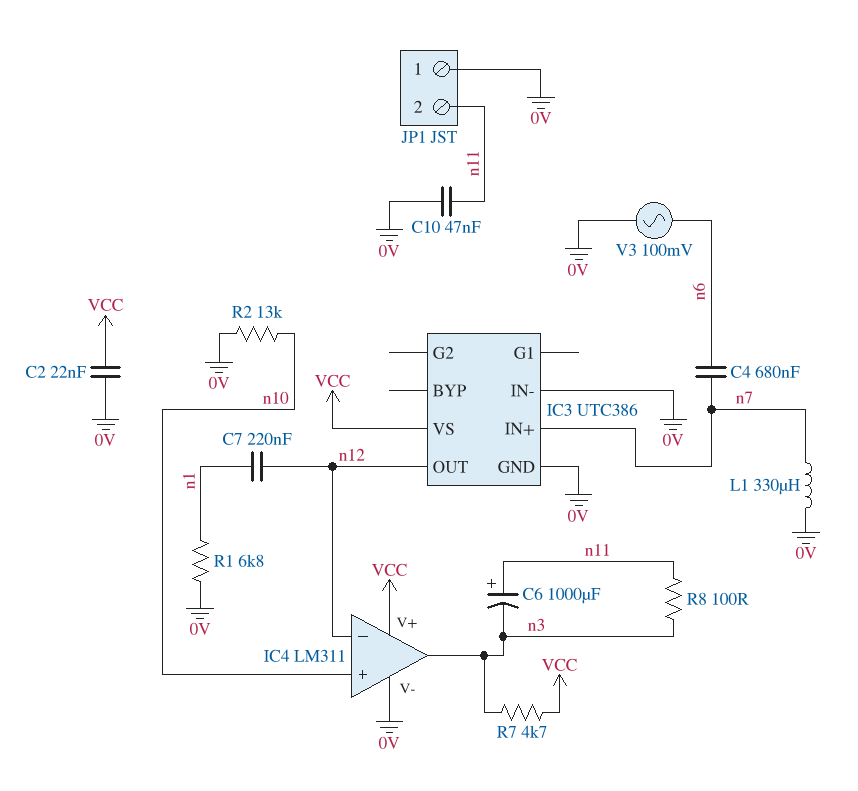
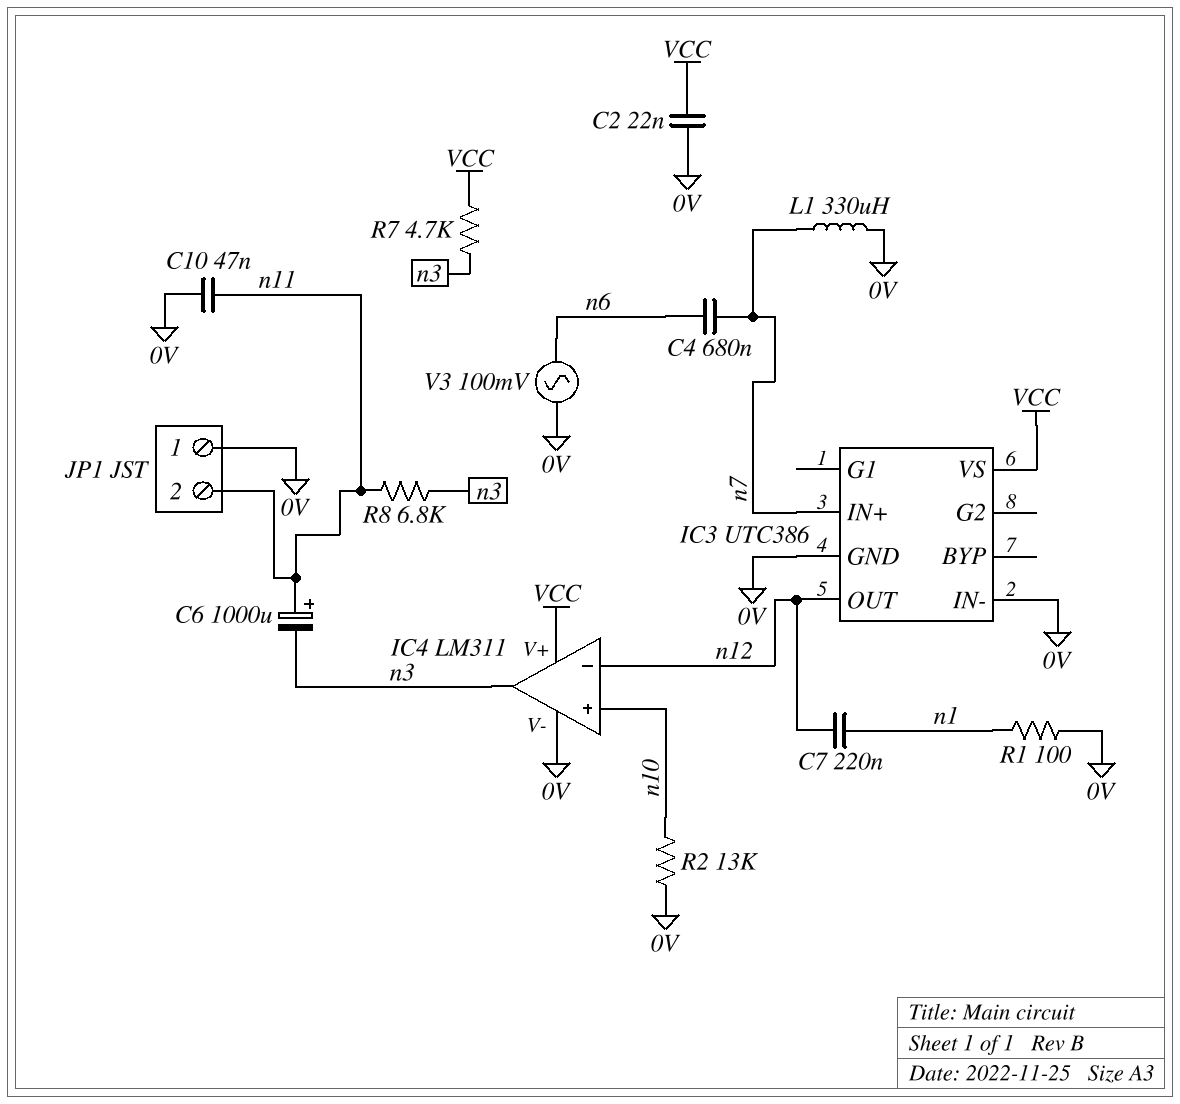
R1: 6.8k (0V, n1) -> 100 (0V, n1)
R8: 100 (n3, n11) -> 6.8k (n3, n11)

